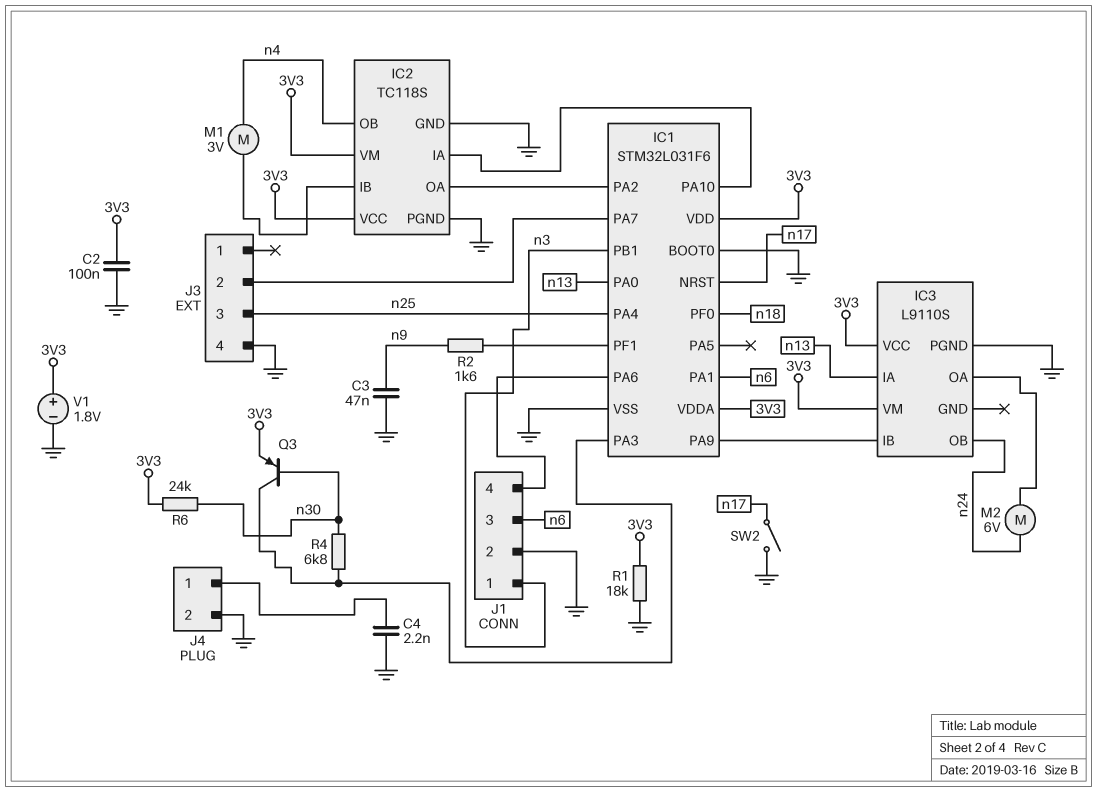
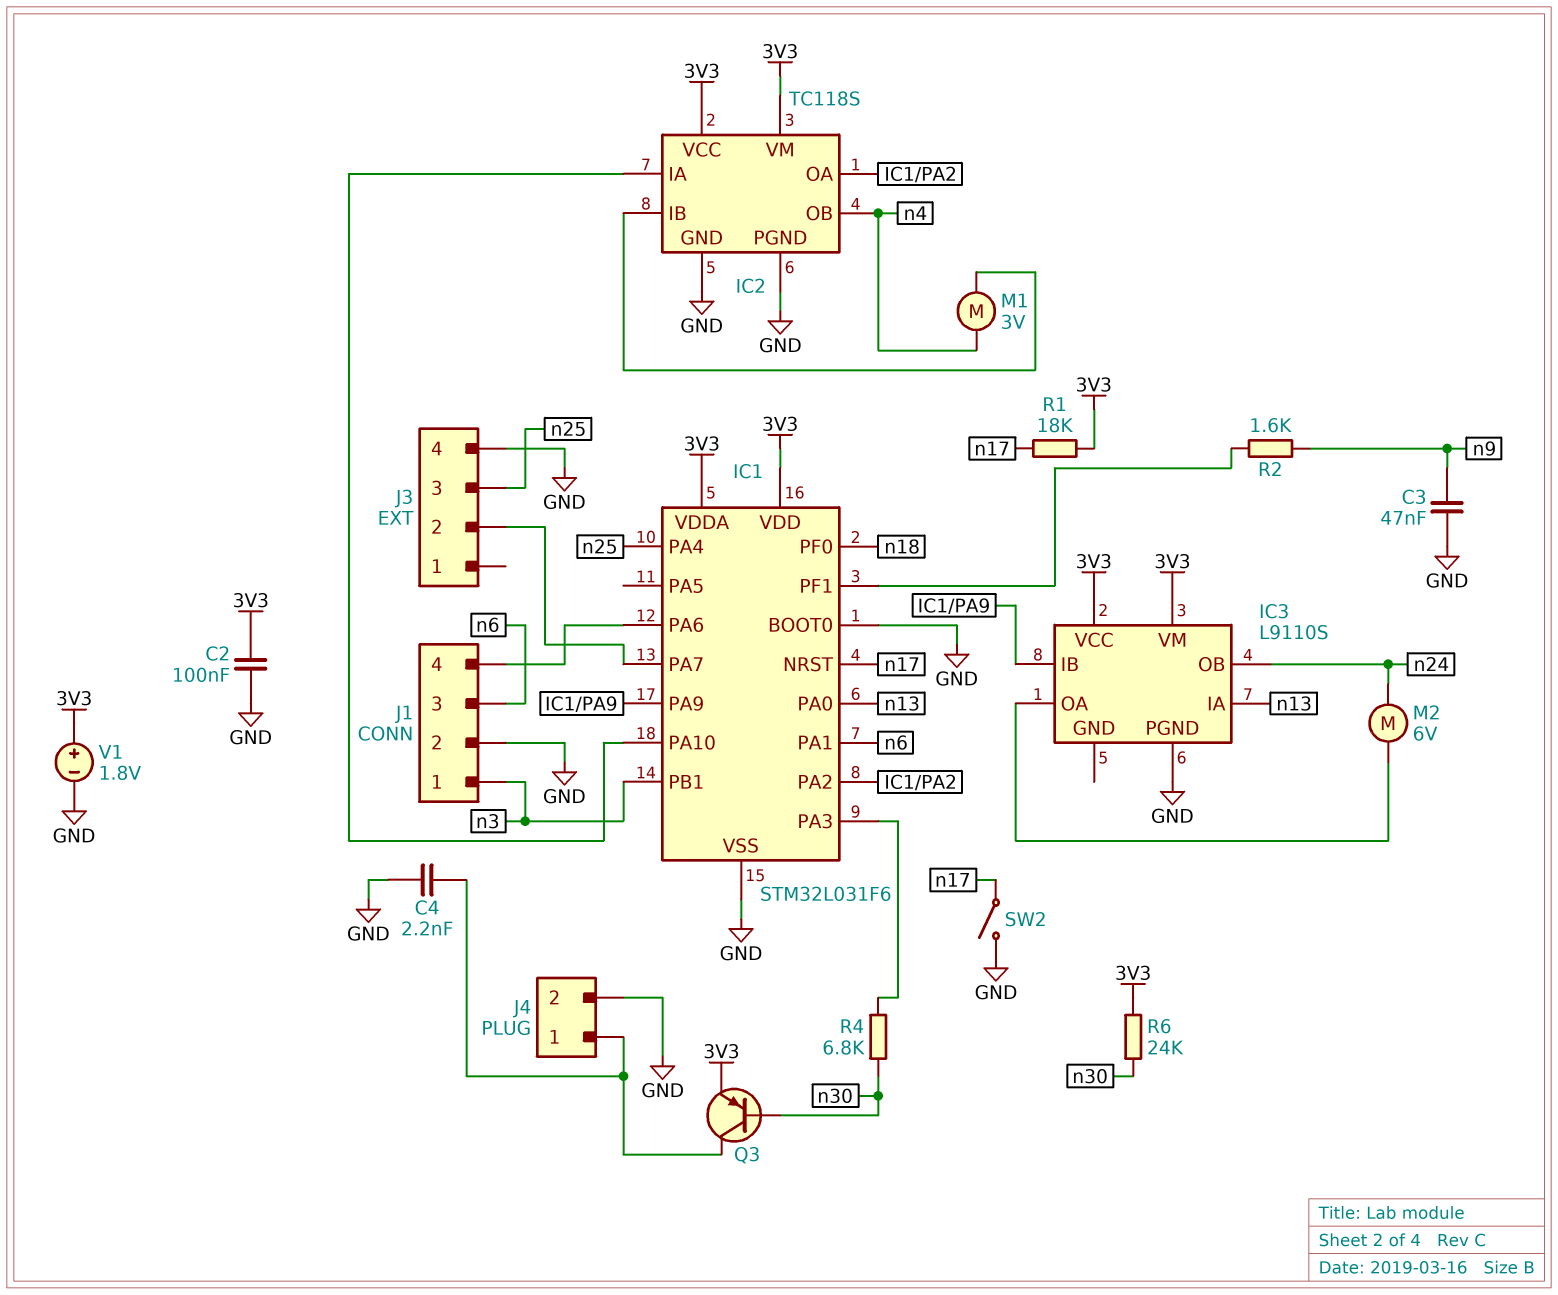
Q3: PNP (B n30, C IC1/PA3, E 3V3) -> PNP (B n30, C J4/1, E 3V3)
R1: 18k (3V3, GND) -> 18k (3V3, n17)

